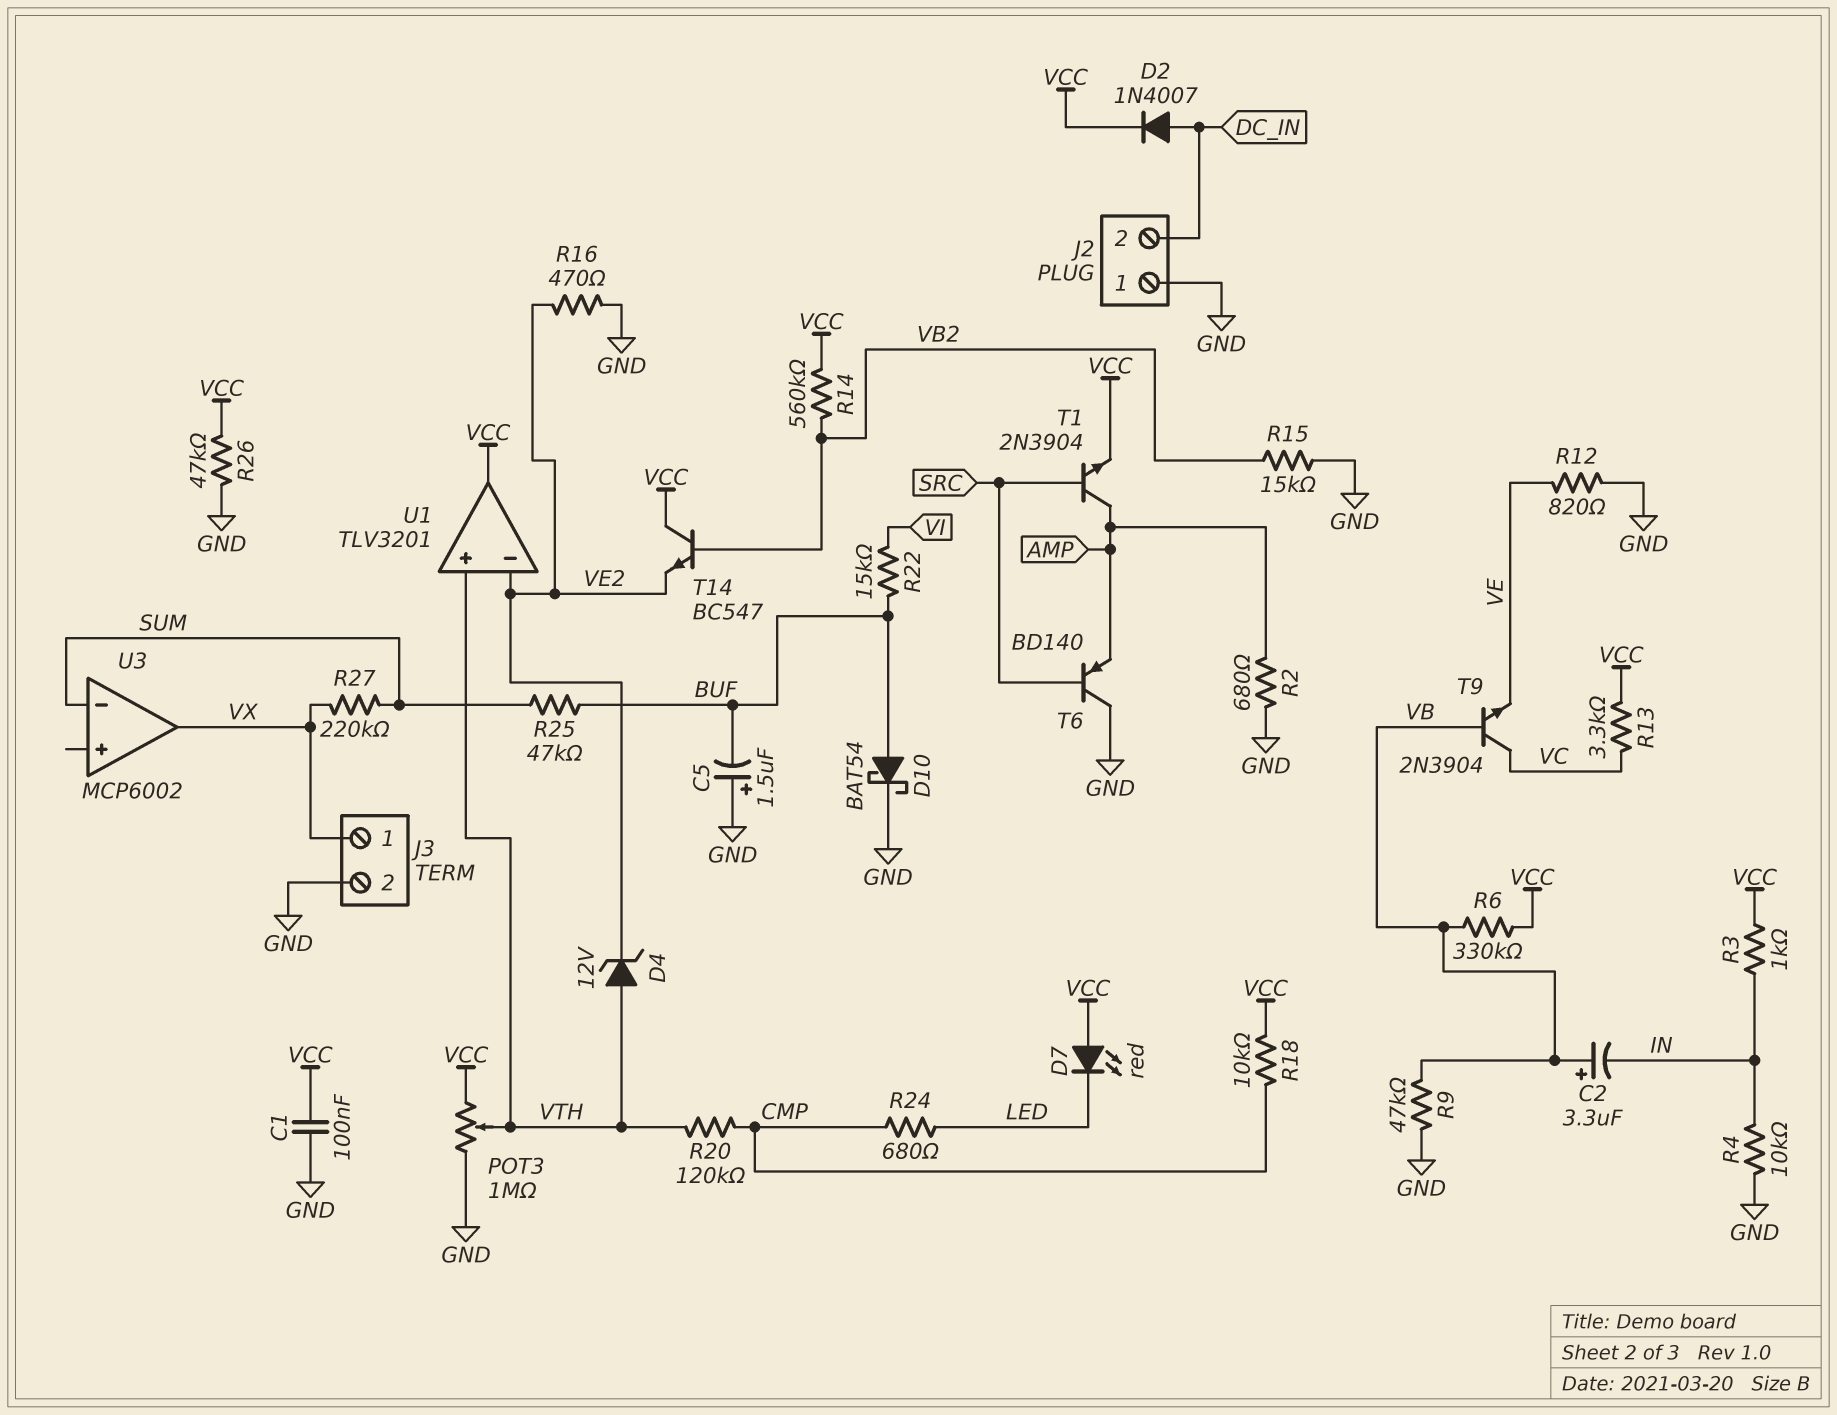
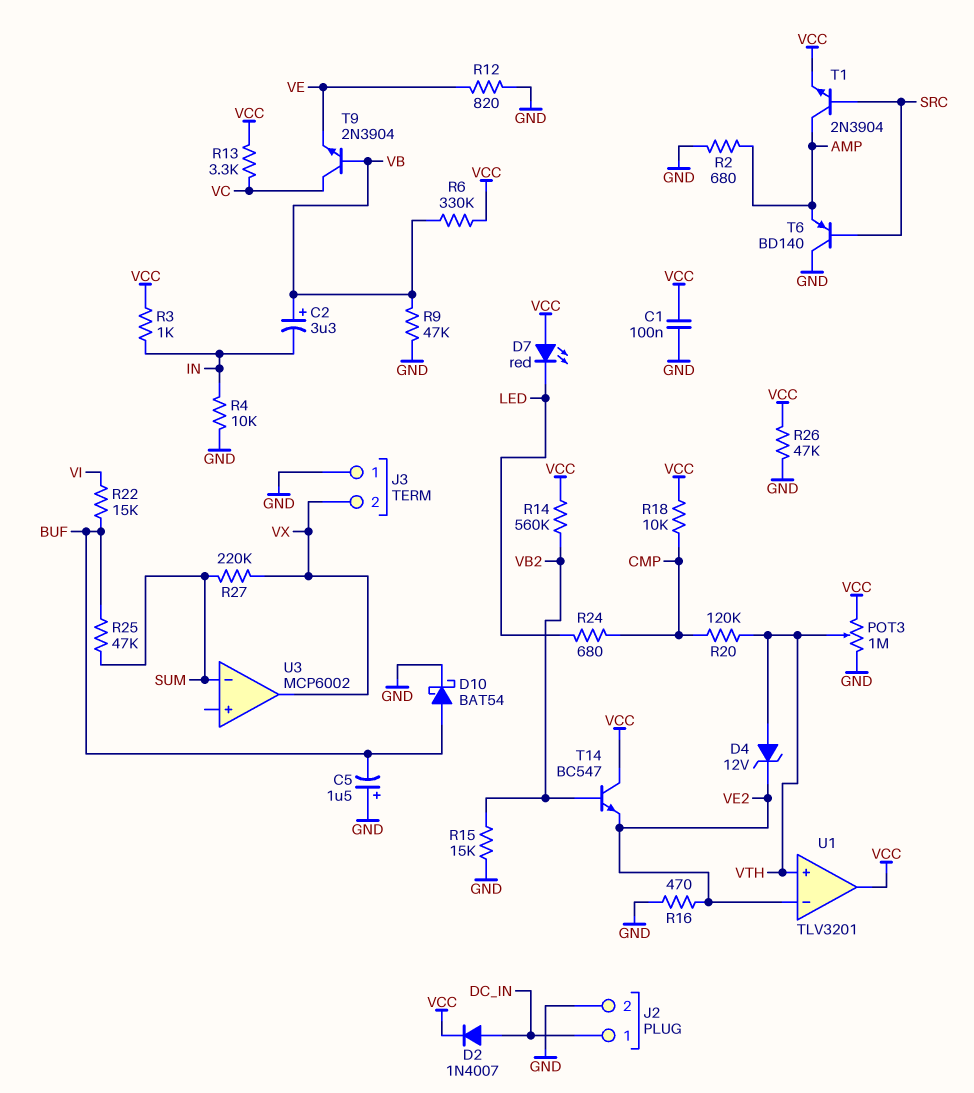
J2 pin 1: GND -> DC_IN
J2 pin 2: DC_IN -> GND
J3 pin 1: VX -> GND
J3 pin 2: GND -> VX

